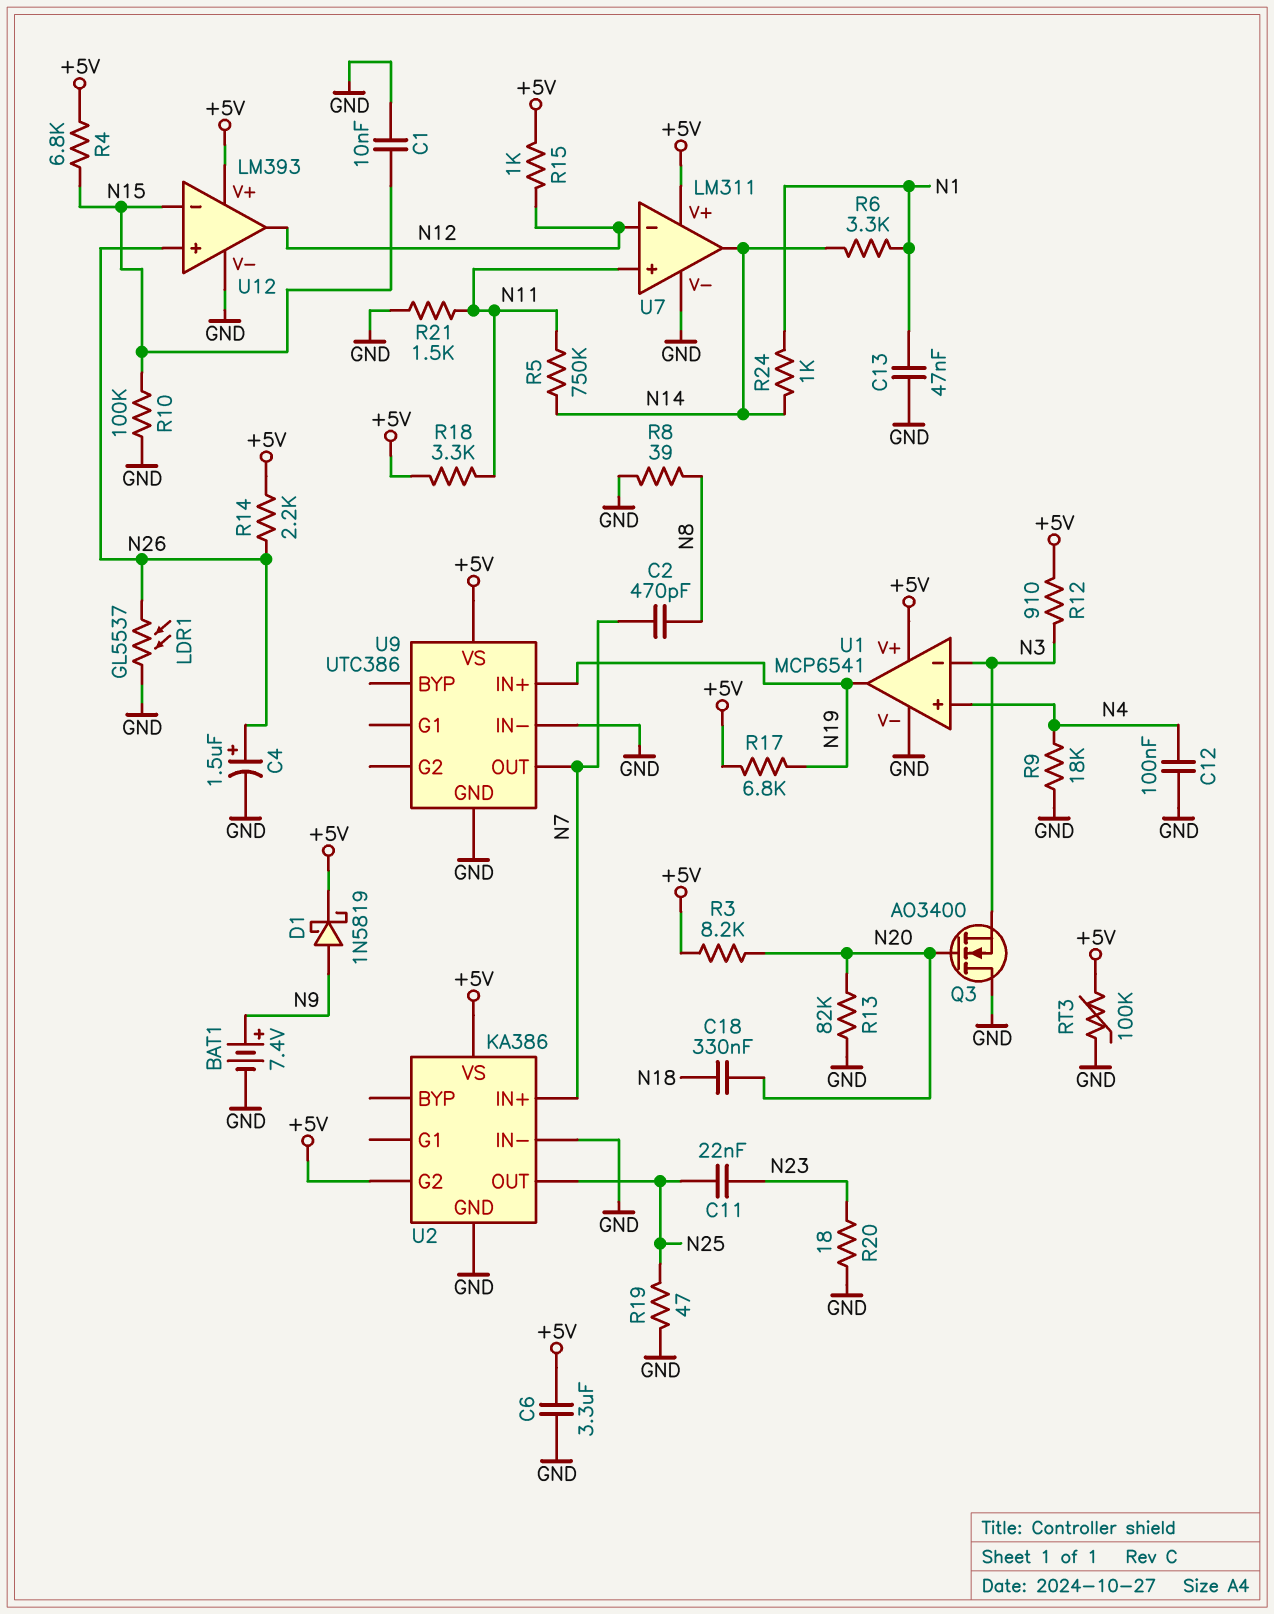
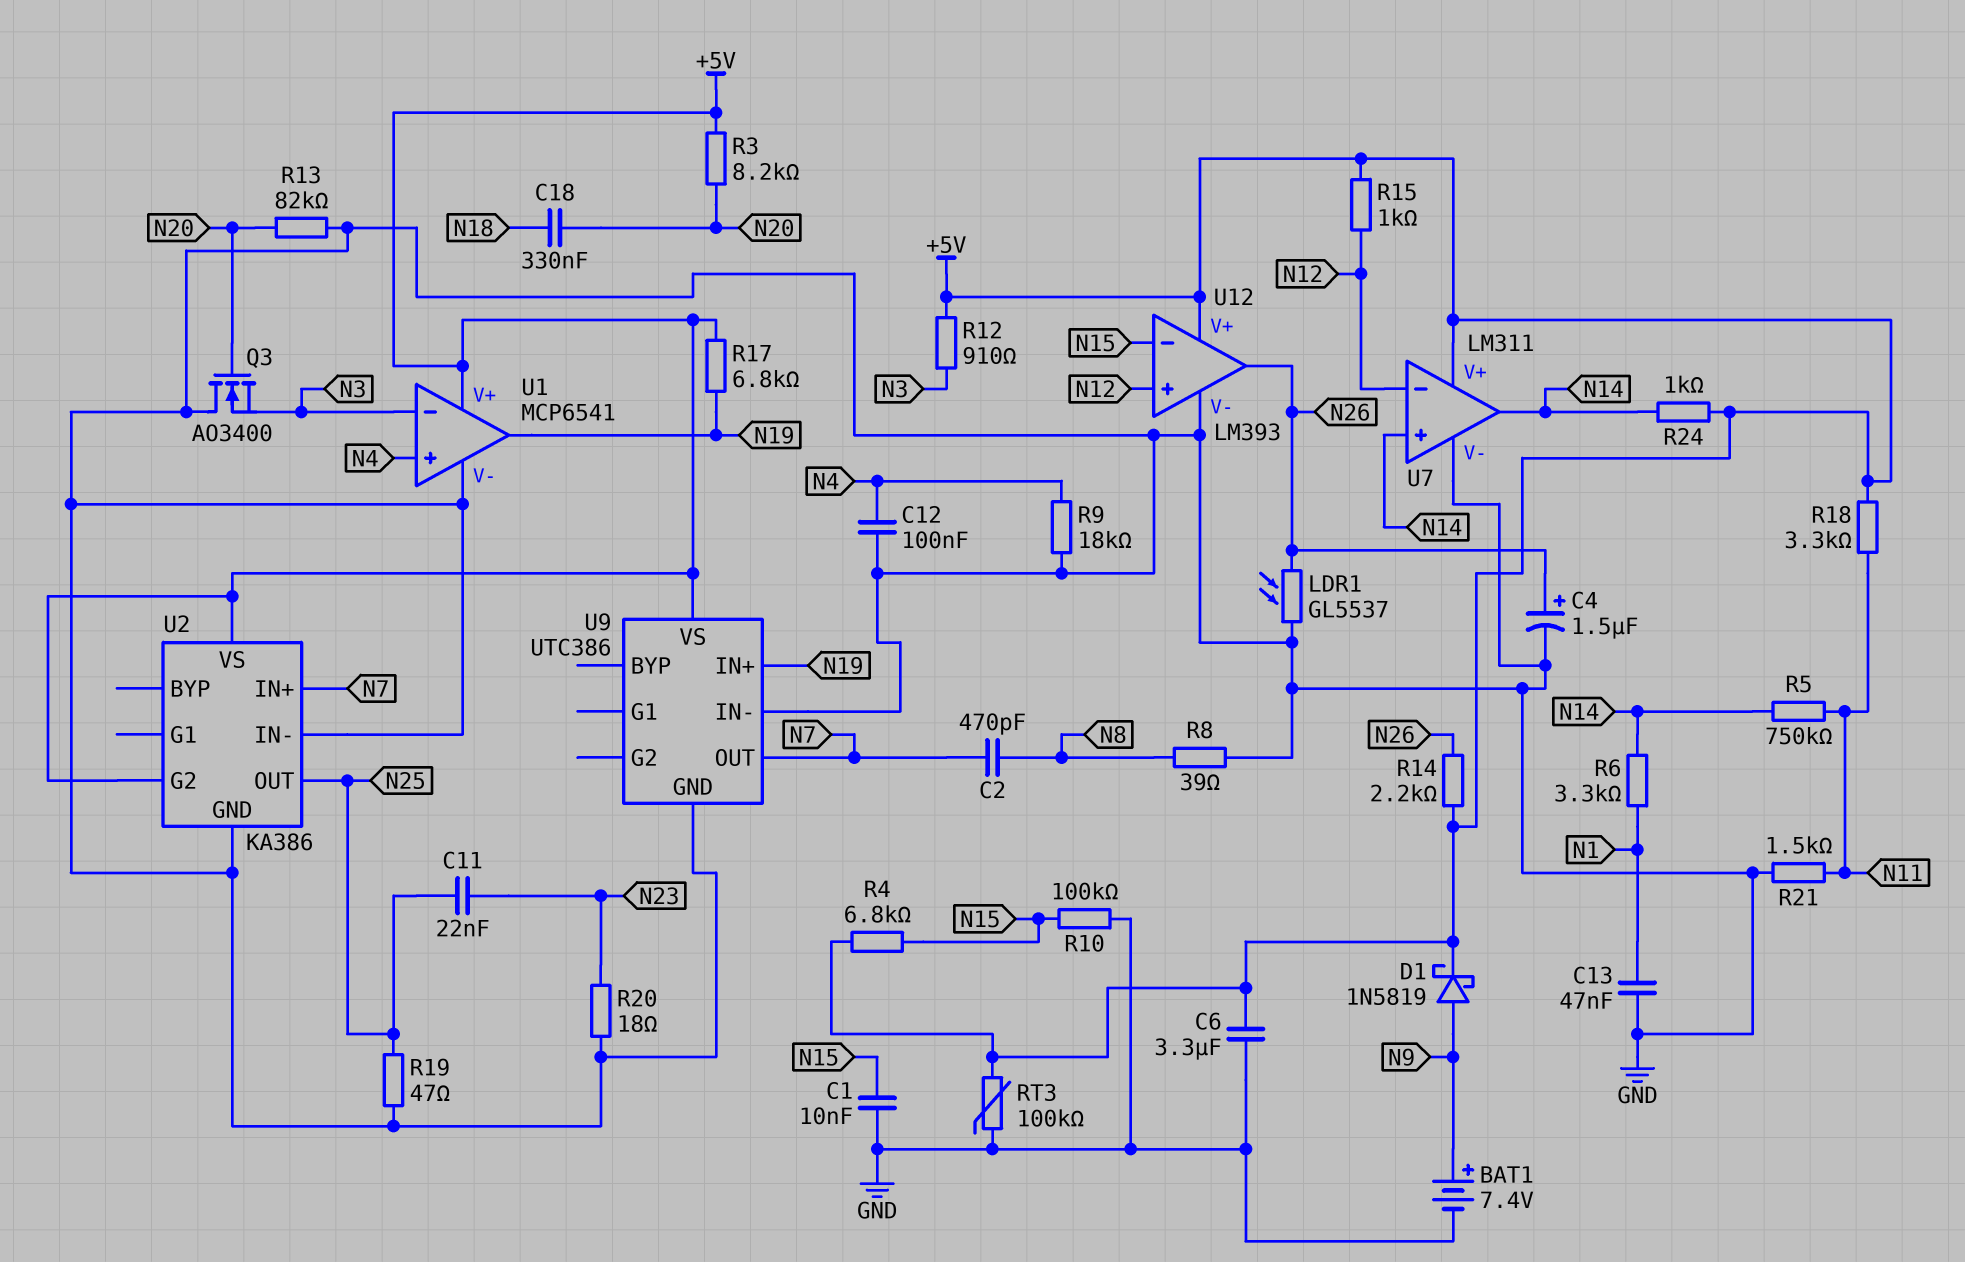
R24: 1k (N1, N14) -> 1k (+5V, N14)
U7 pin in+: N11 -> N14
U12 pin in+: N26 -> N12
U12 pin out: N12 -> N26

